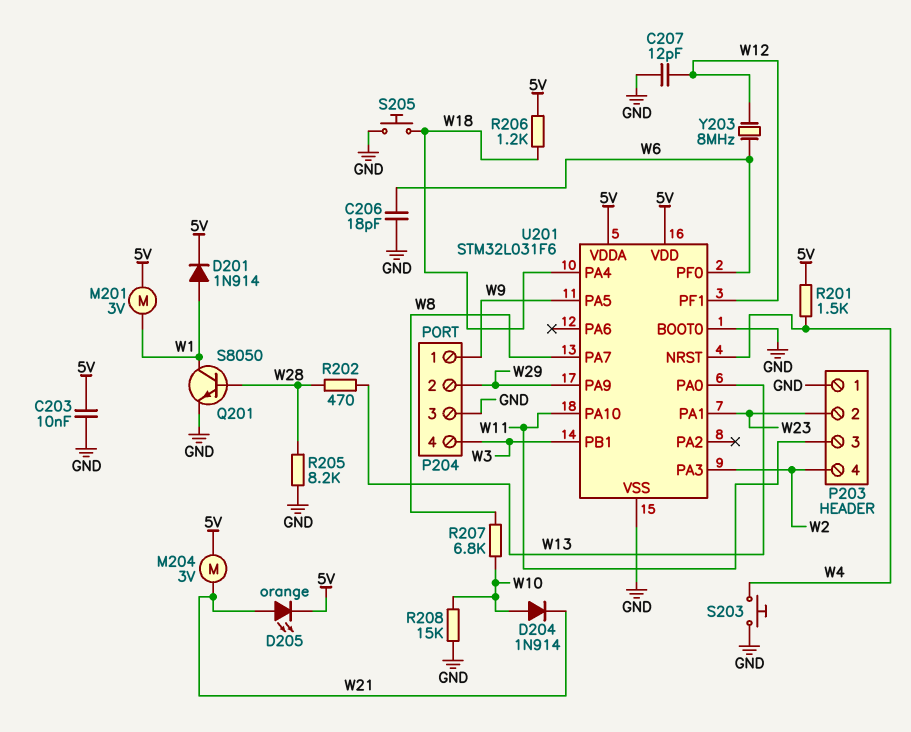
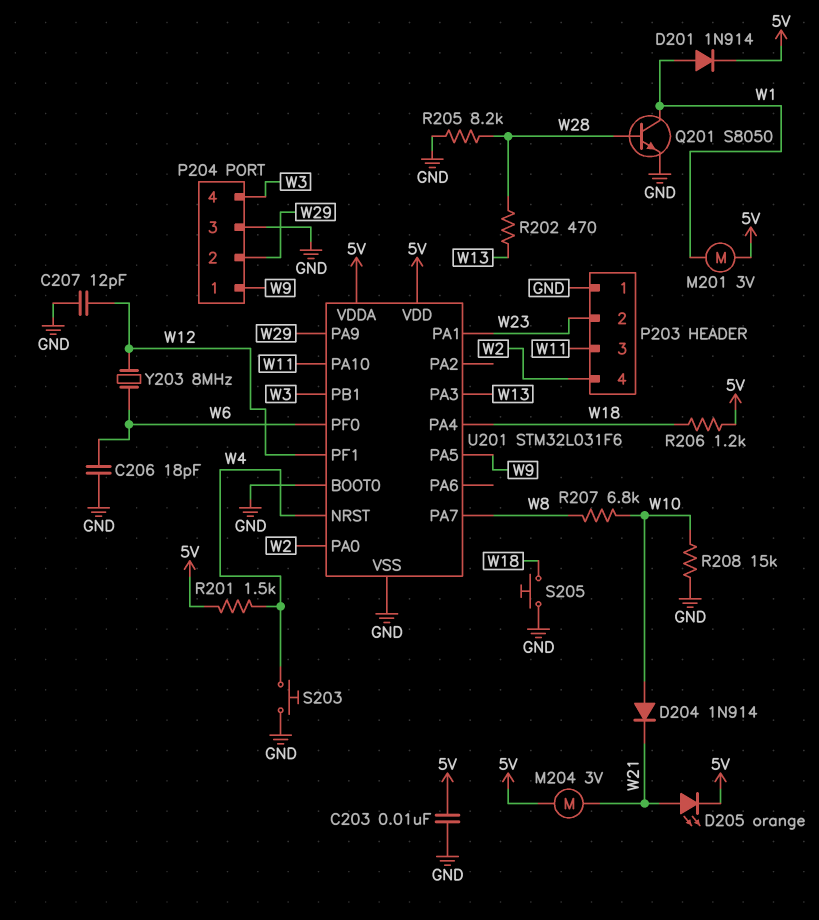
U201 pin PA0: W13 -> W2
U201 pin PA3: W2 -> W13

